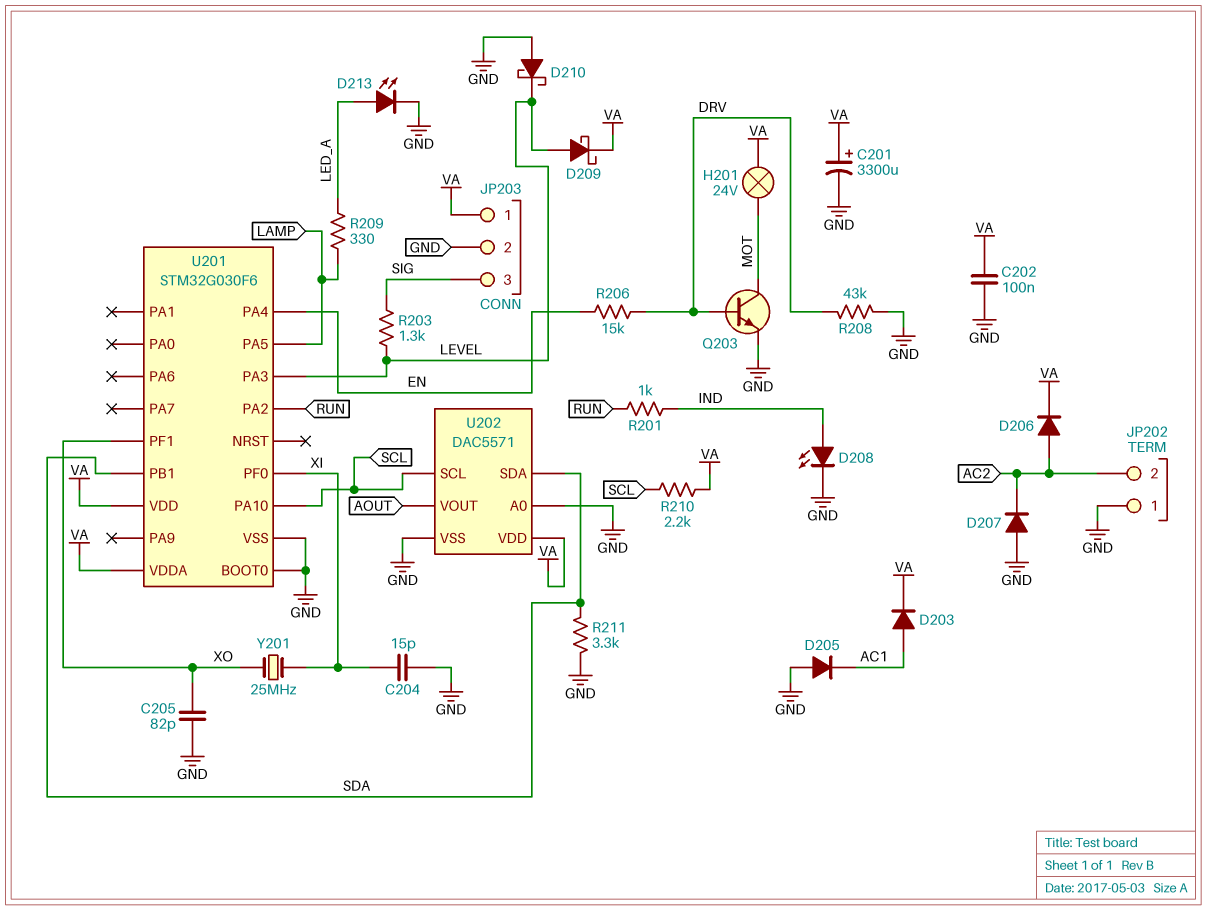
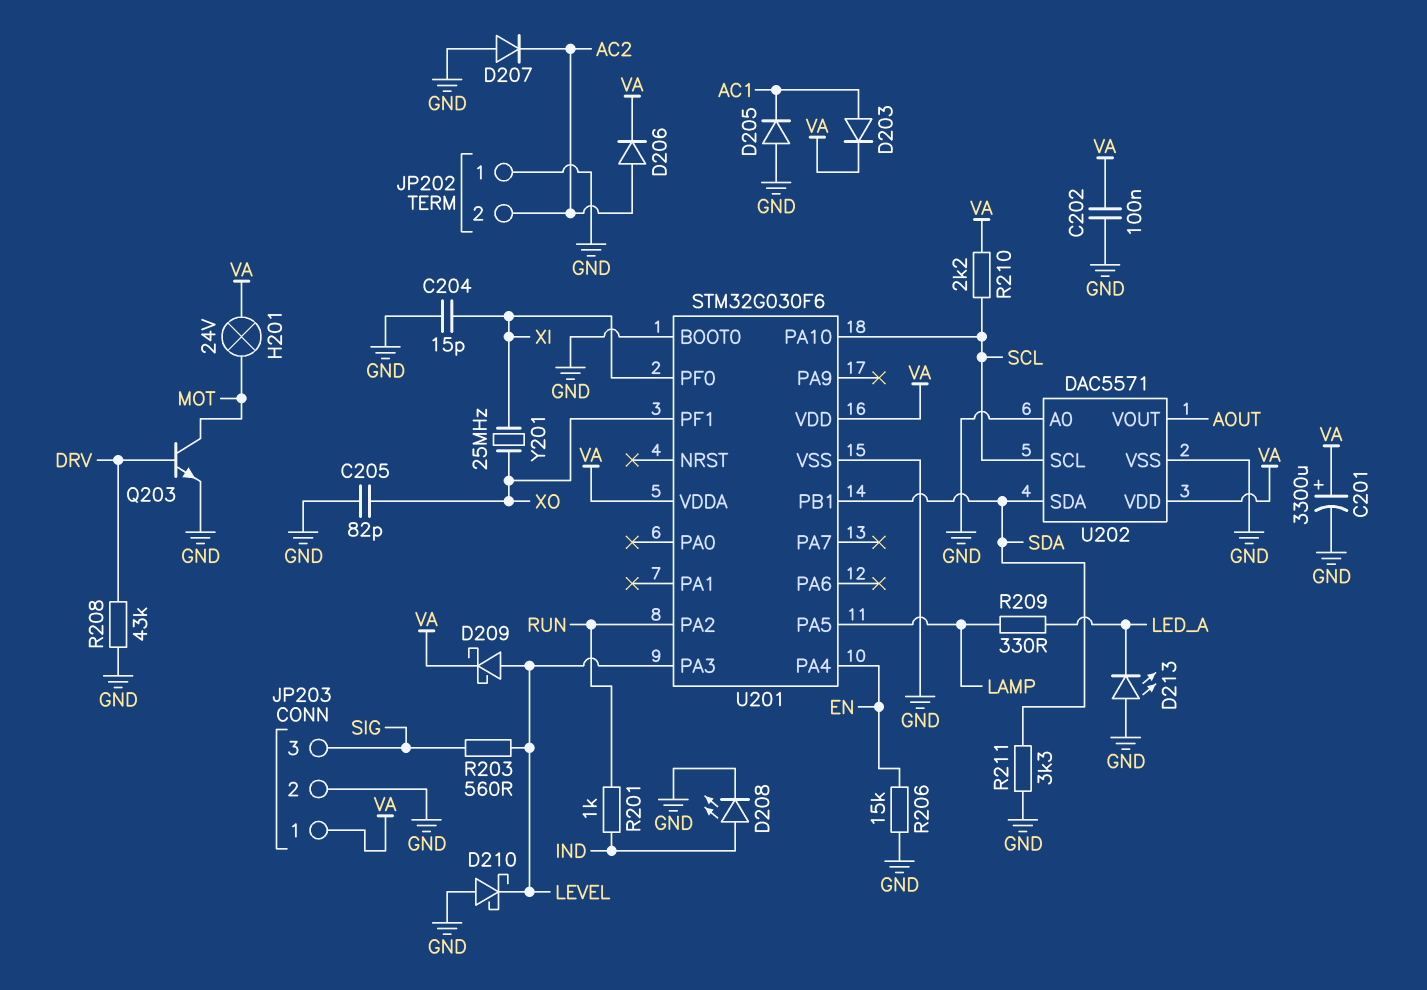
D213: LED (A LED_A, K GND) -> LED (A GND, K LED_A)
R203: 1.3k (LEVEL, SIG) -> 560 (LEVEL, SIG)
R206: 15k (DRV, EN) -> 15k (EN, GND)

